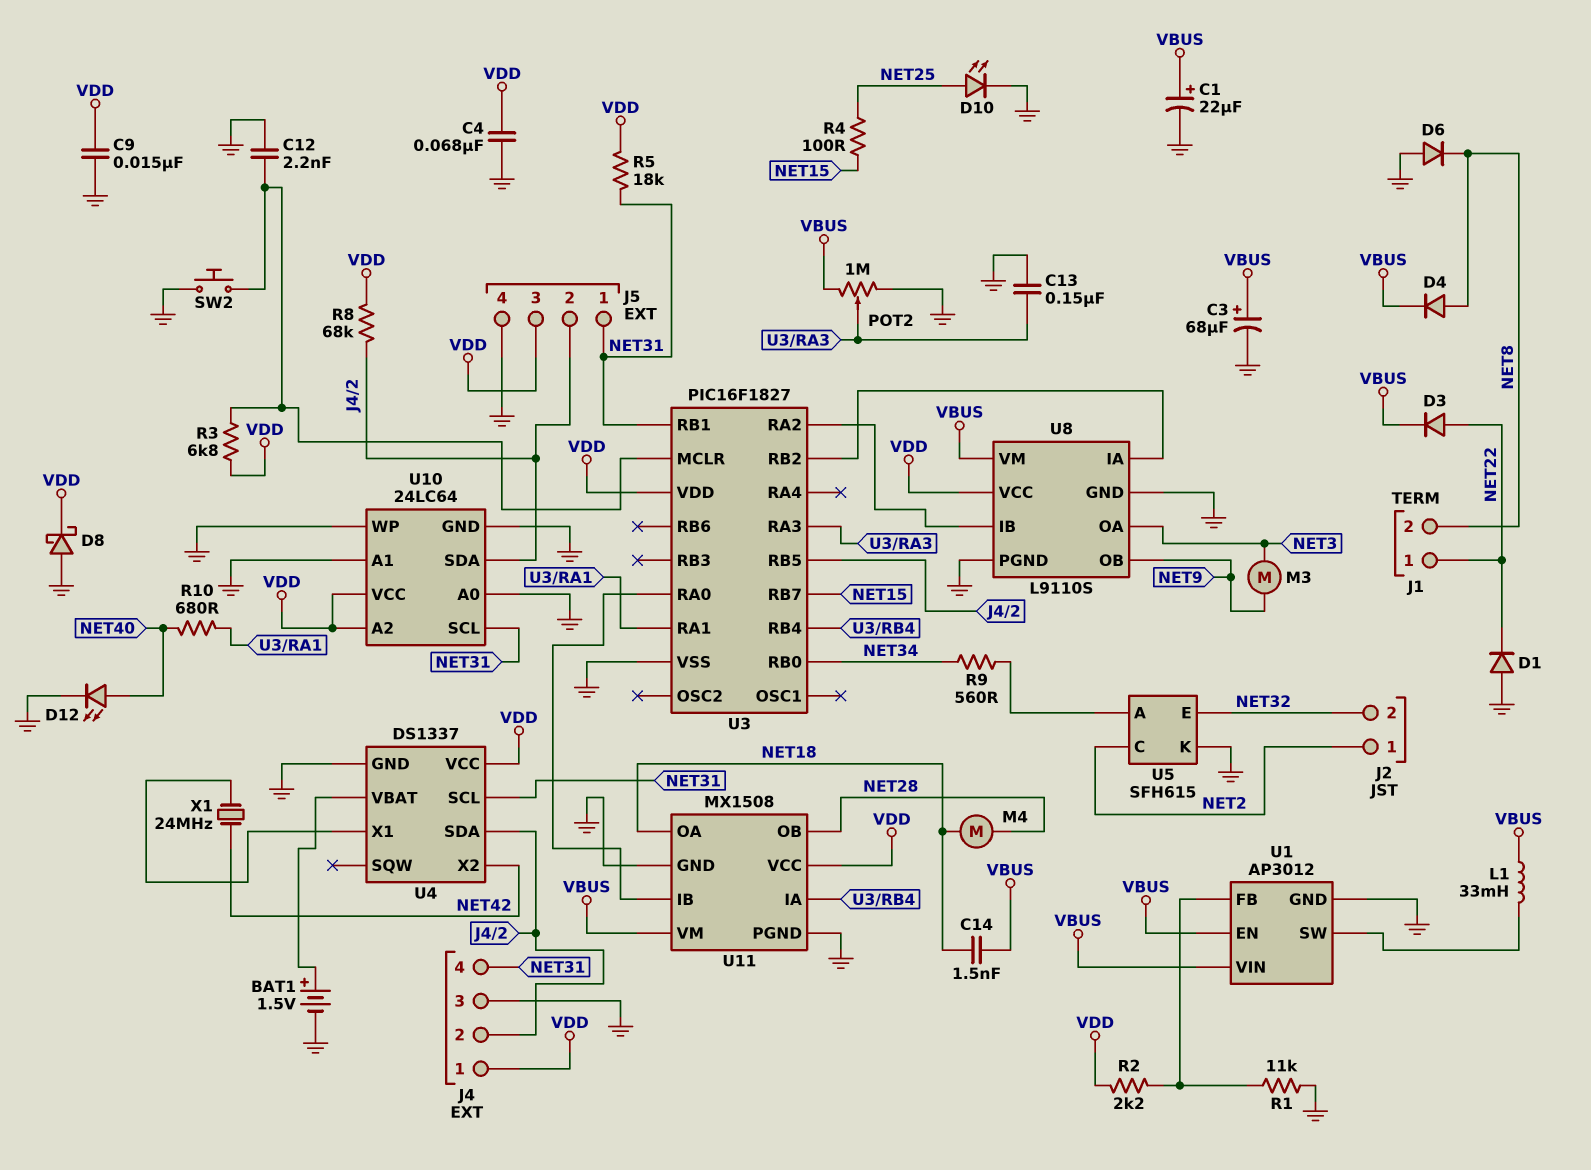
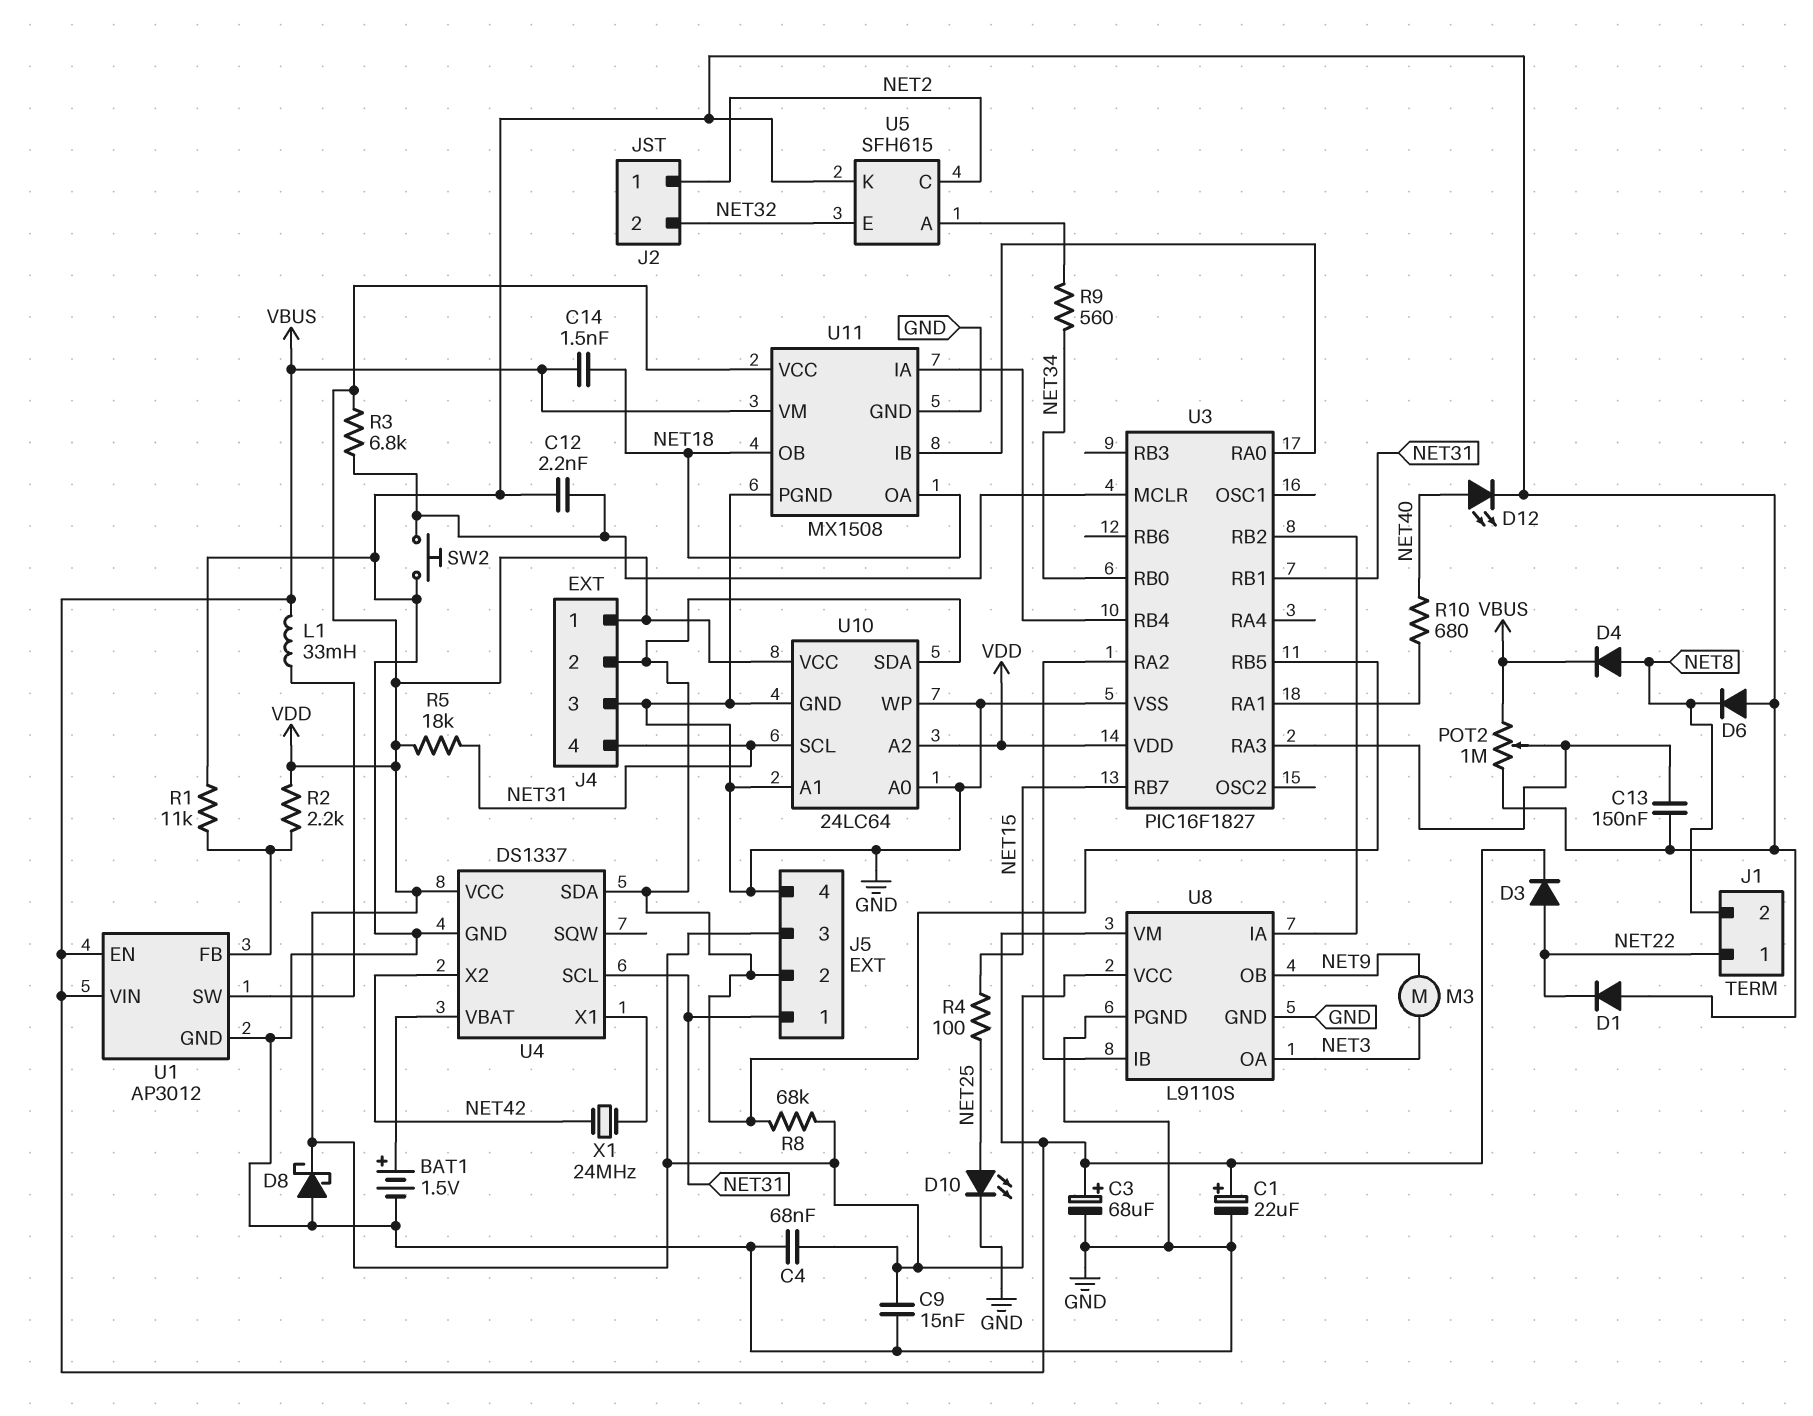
M4: motor (NET18, NET28) -> none
U11 pin OB: NET28 -> NET18

